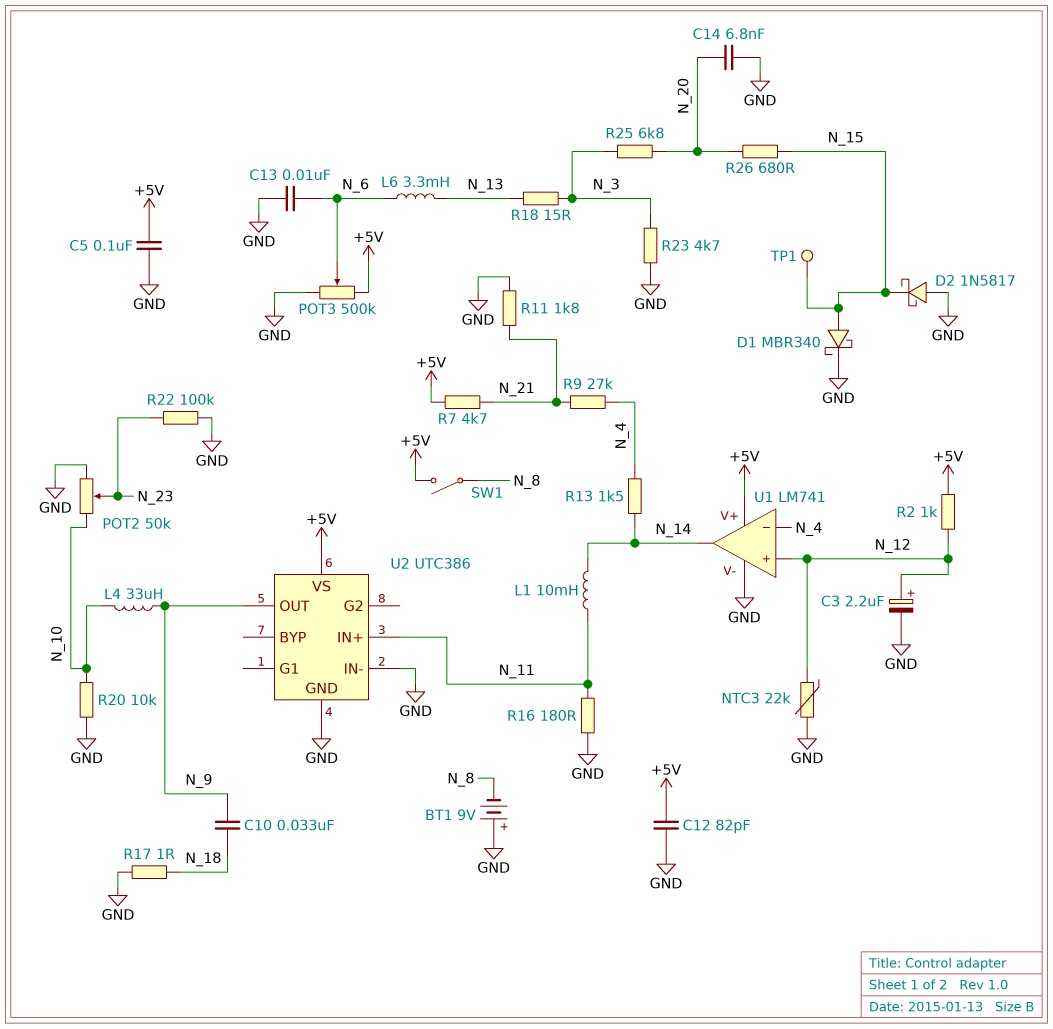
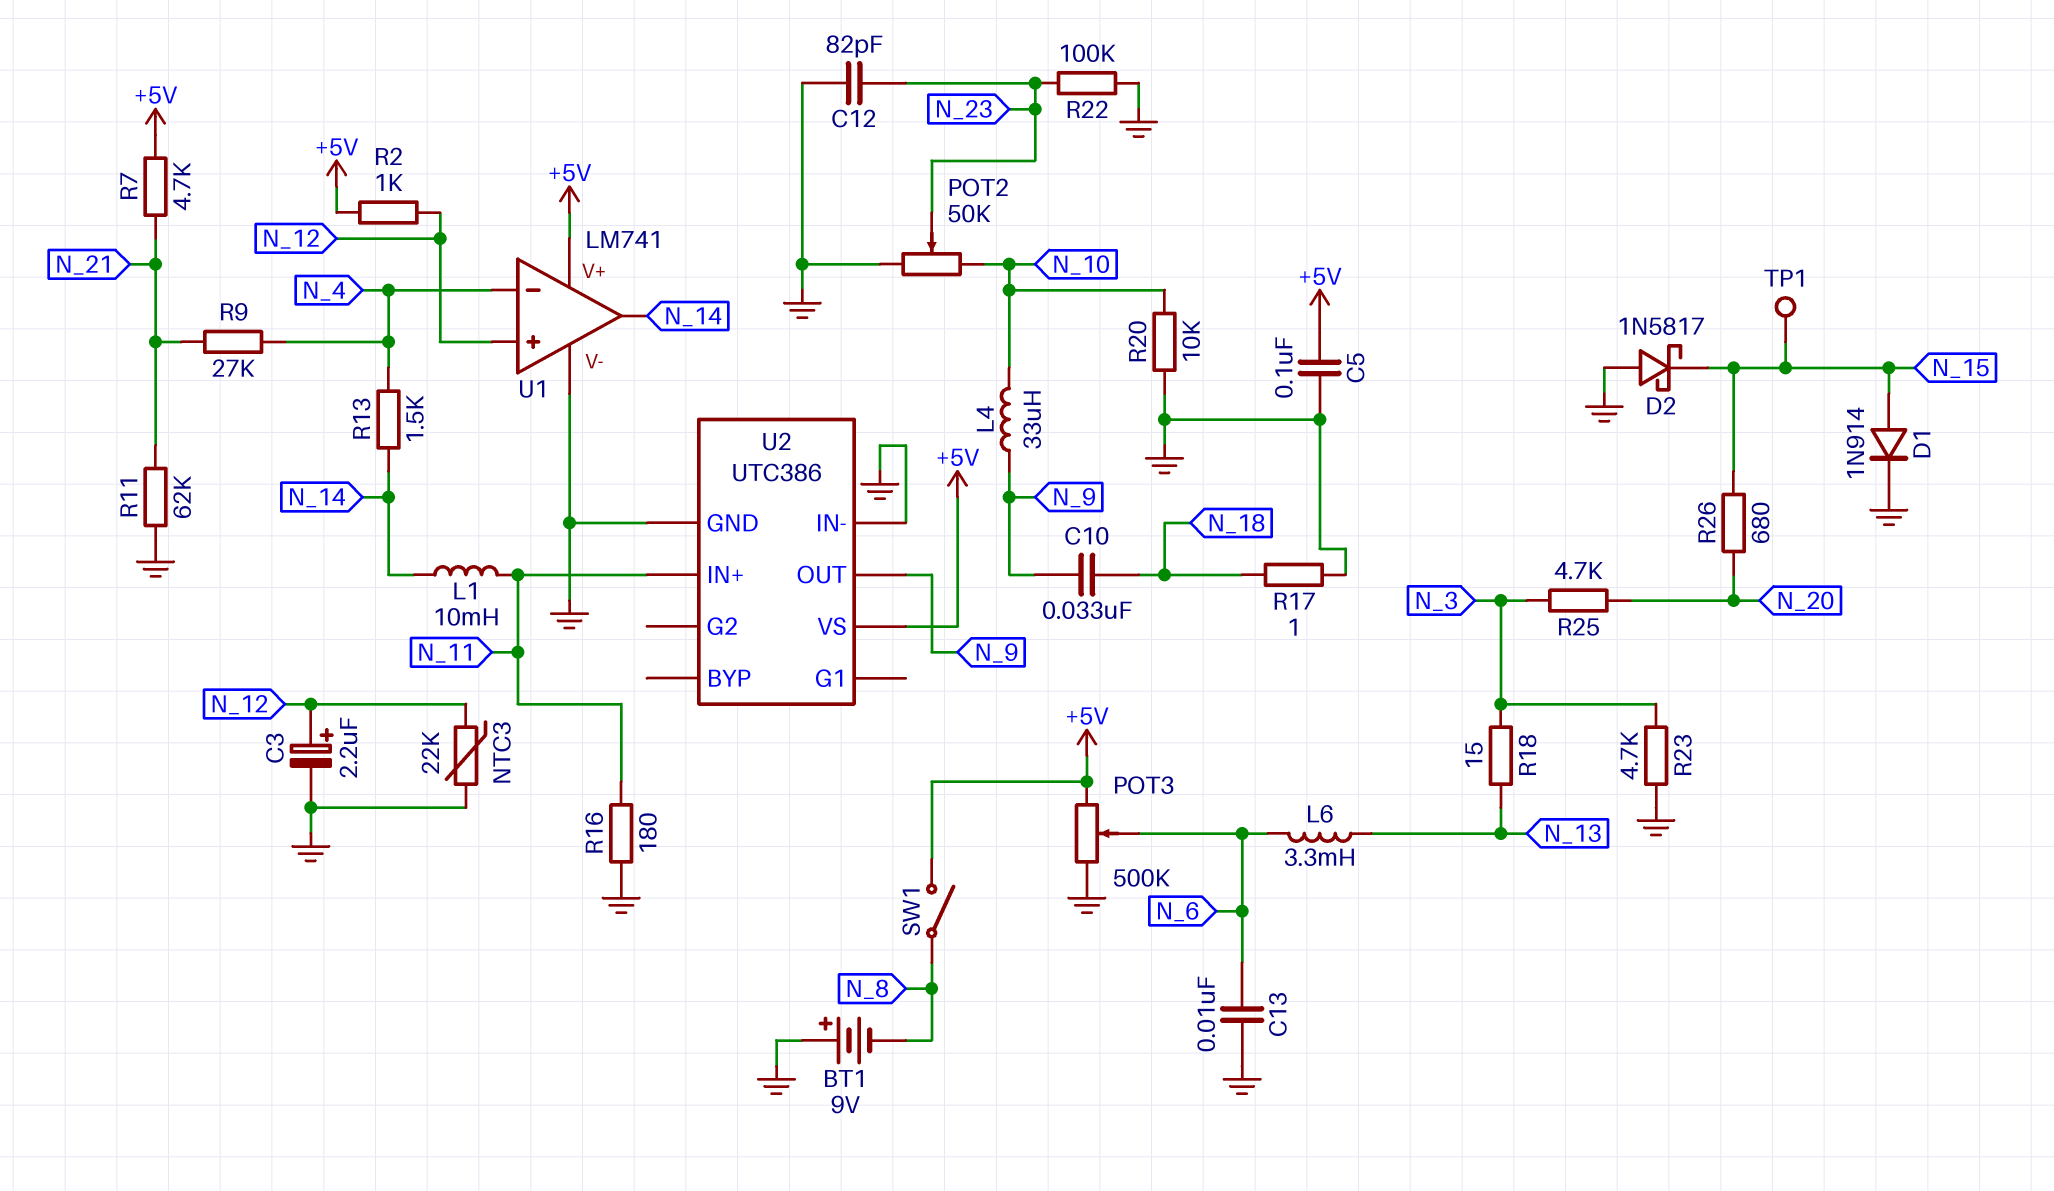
C12: 82pF (+5V, GND) -> 82pF (GND, N_23)
C14: 6.8nF (GND, N_20) -> none
D1: schottky MBR340 (A N_15, K GND) -> diode 1N914 (A N_15, K GND)
R11: 1.8k (GND, N_21) -> 62k (GND, N_21)
R25: 6.8k (N_3, N_20) -> 4.7k (N_3, N_20)

